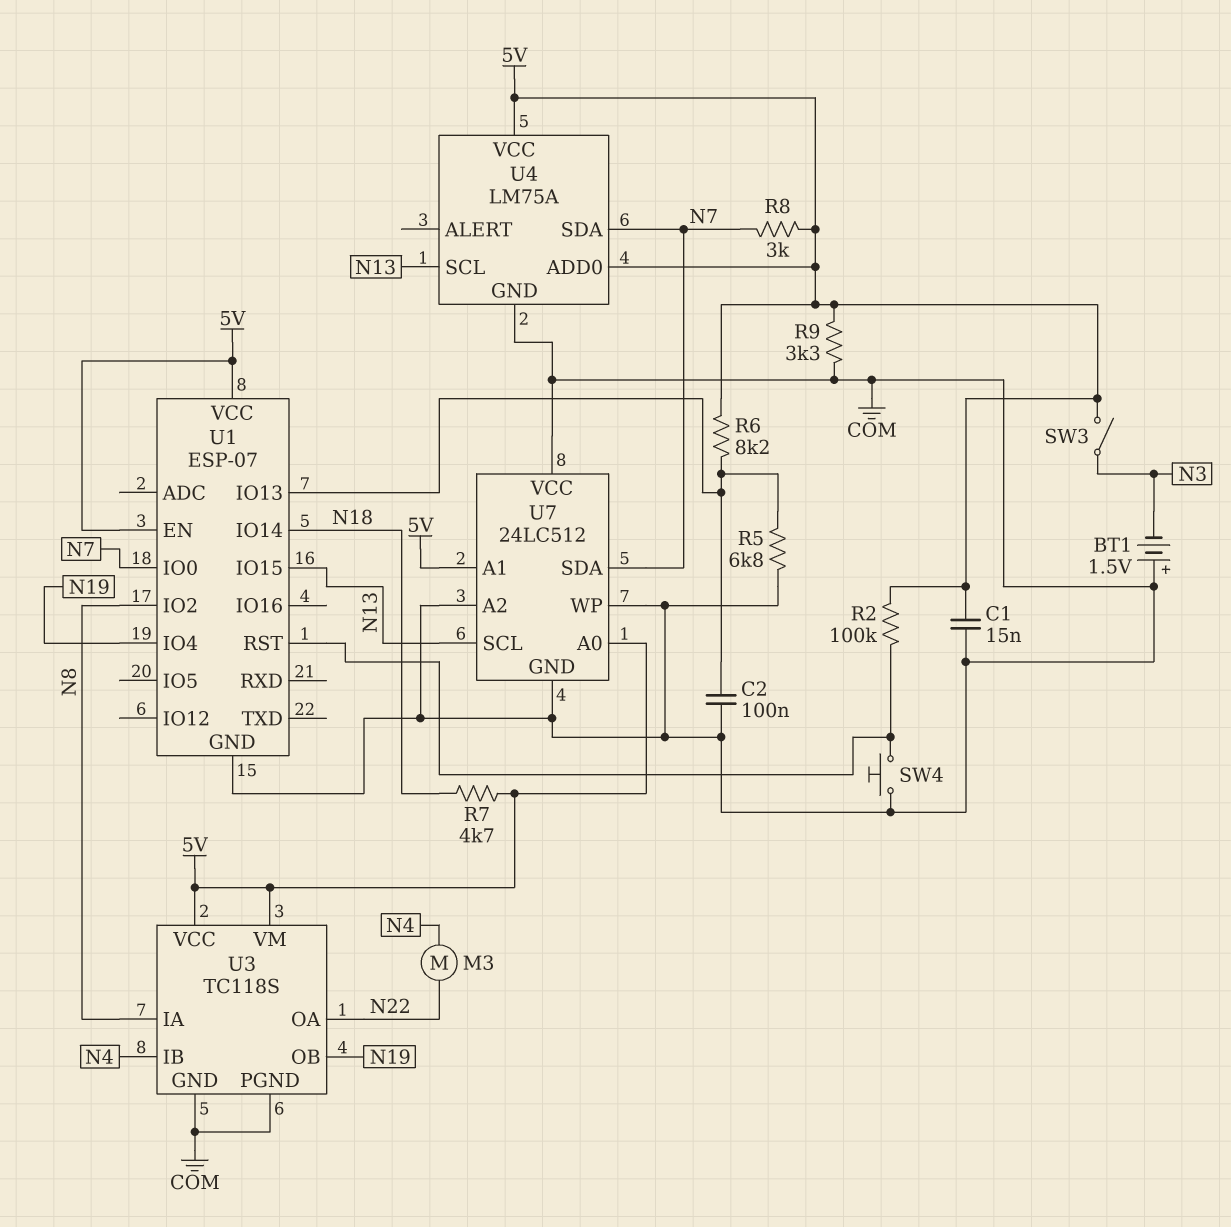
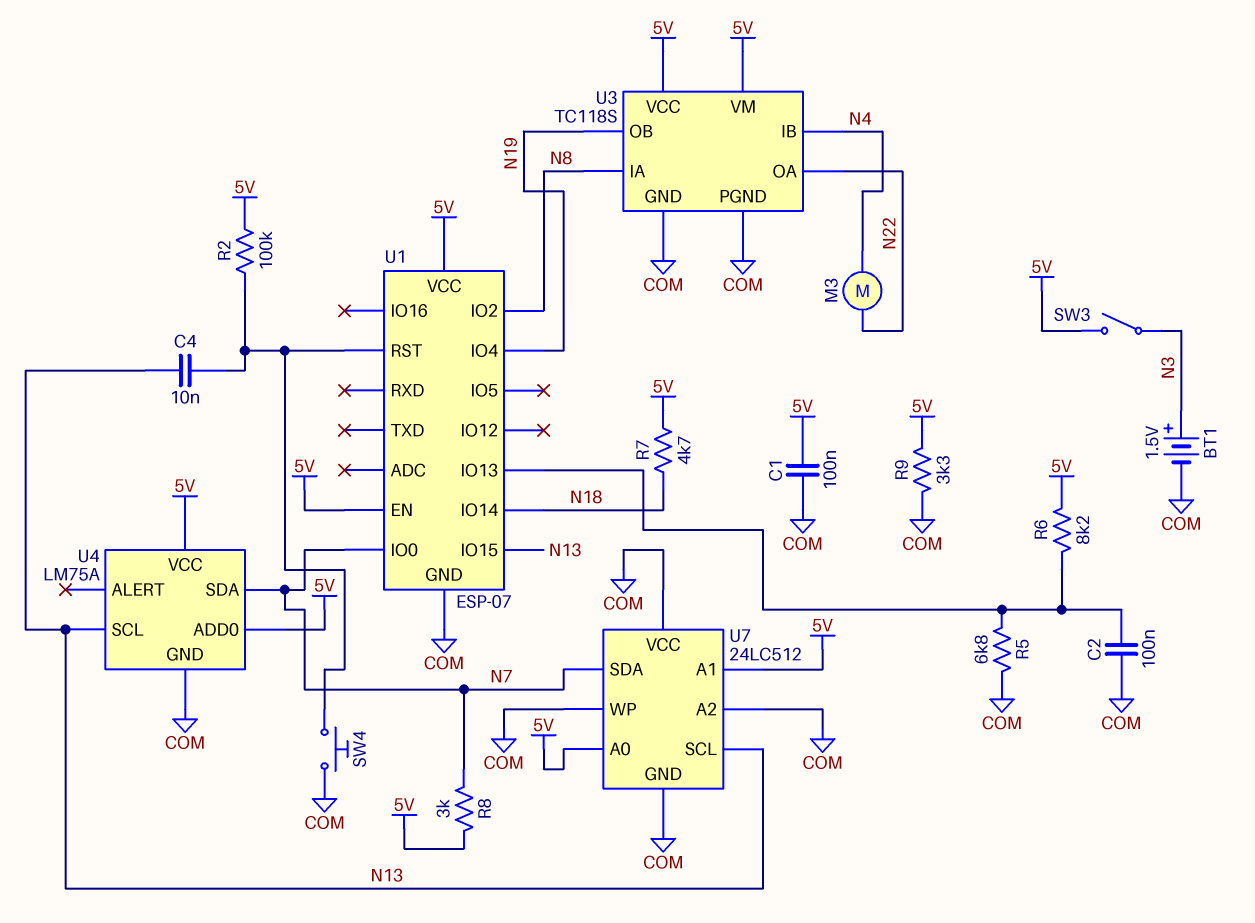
BT1: 1.5V (plus COM, minus N3) -> 1.5V (plus N3, minus COM)
C1: 15nF (5V, COM) -> 100nF (5V, COM)
C4: none -> 10nF (N13, U1/RST)

